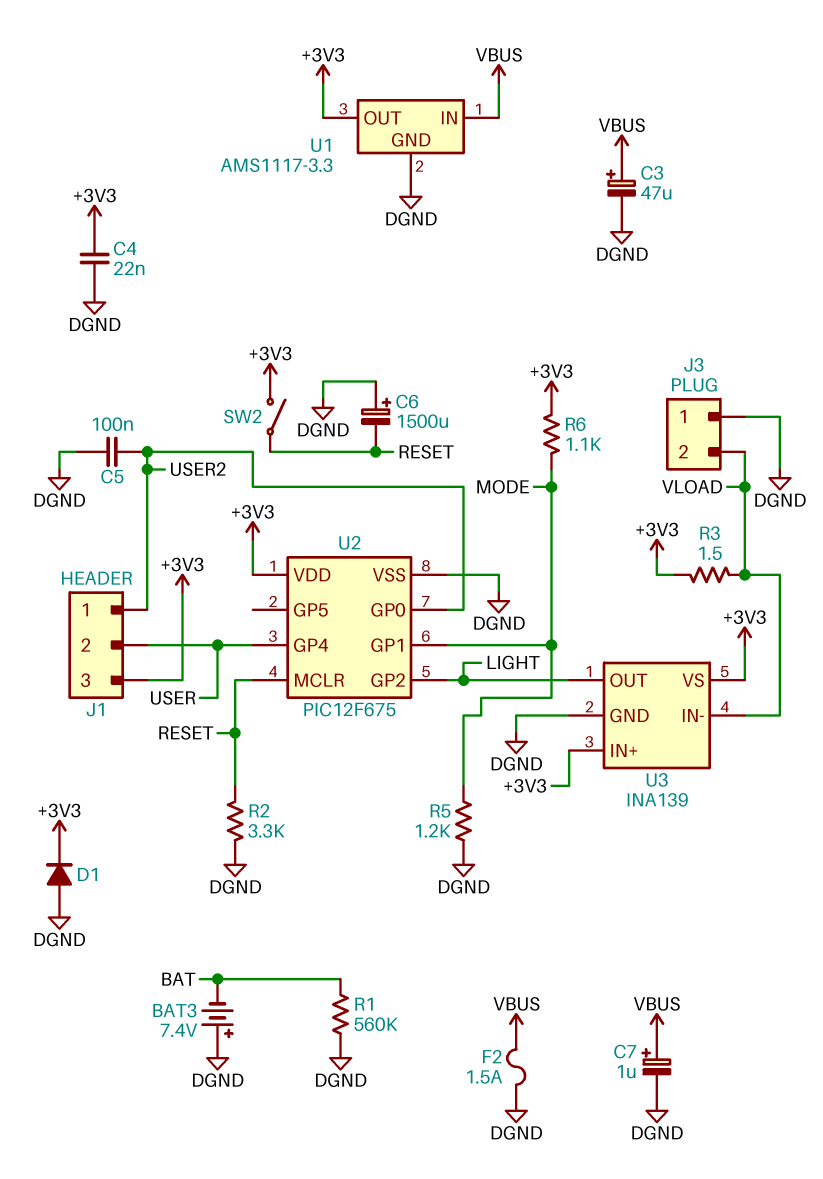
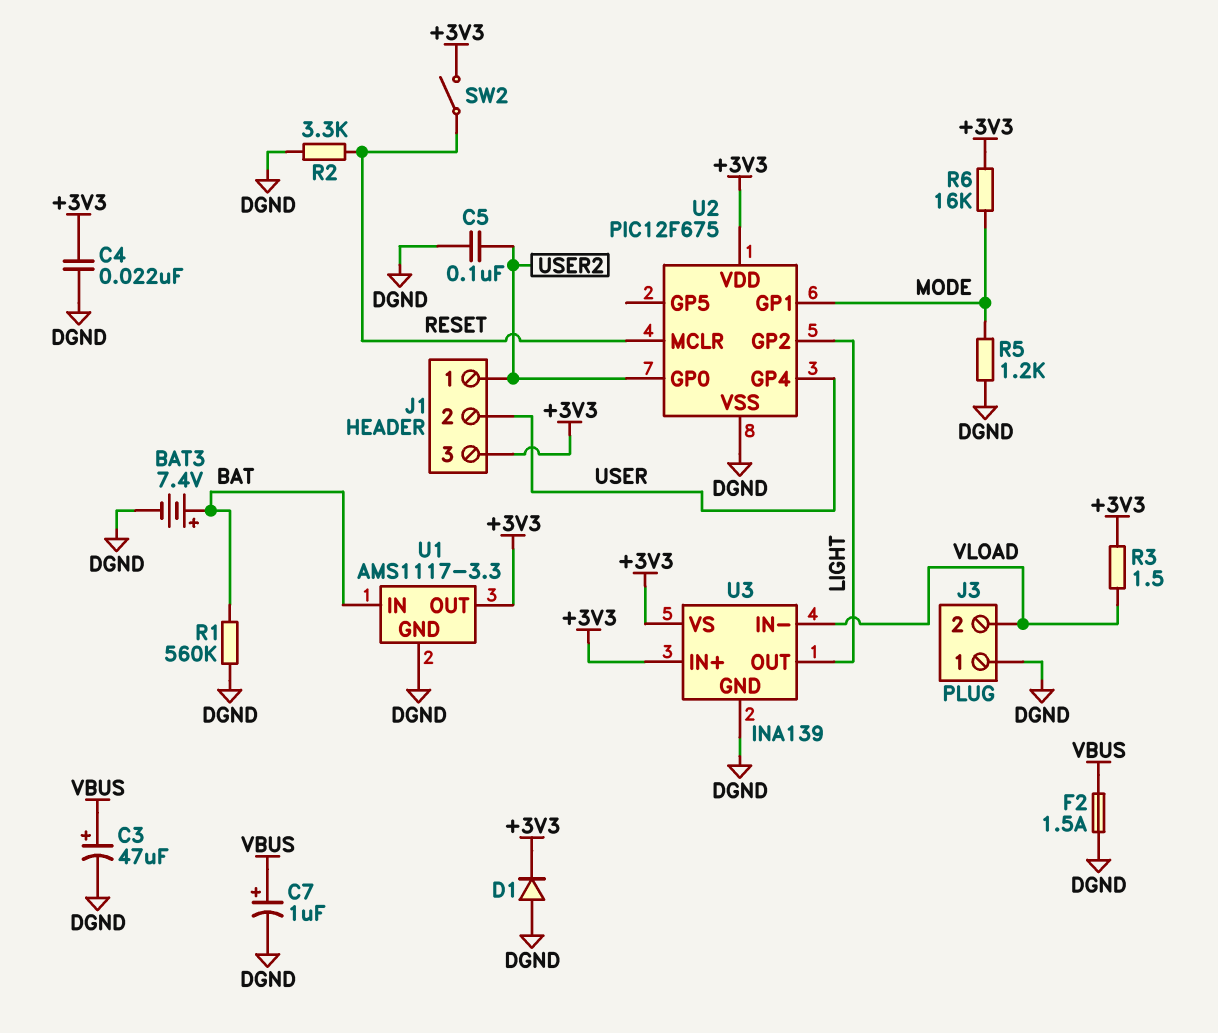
BAT3: 7.4V (plus DGND, minus BAT) -> 7.4V (plus BAT, minus DGND)
C6: 1500uF (plus DGND, minus RESET) -> none
R6: 1.1k (+3V3, MODE) -> 16k (+3V3, MODE)
U1 pin IN: VBUS -> BAT

